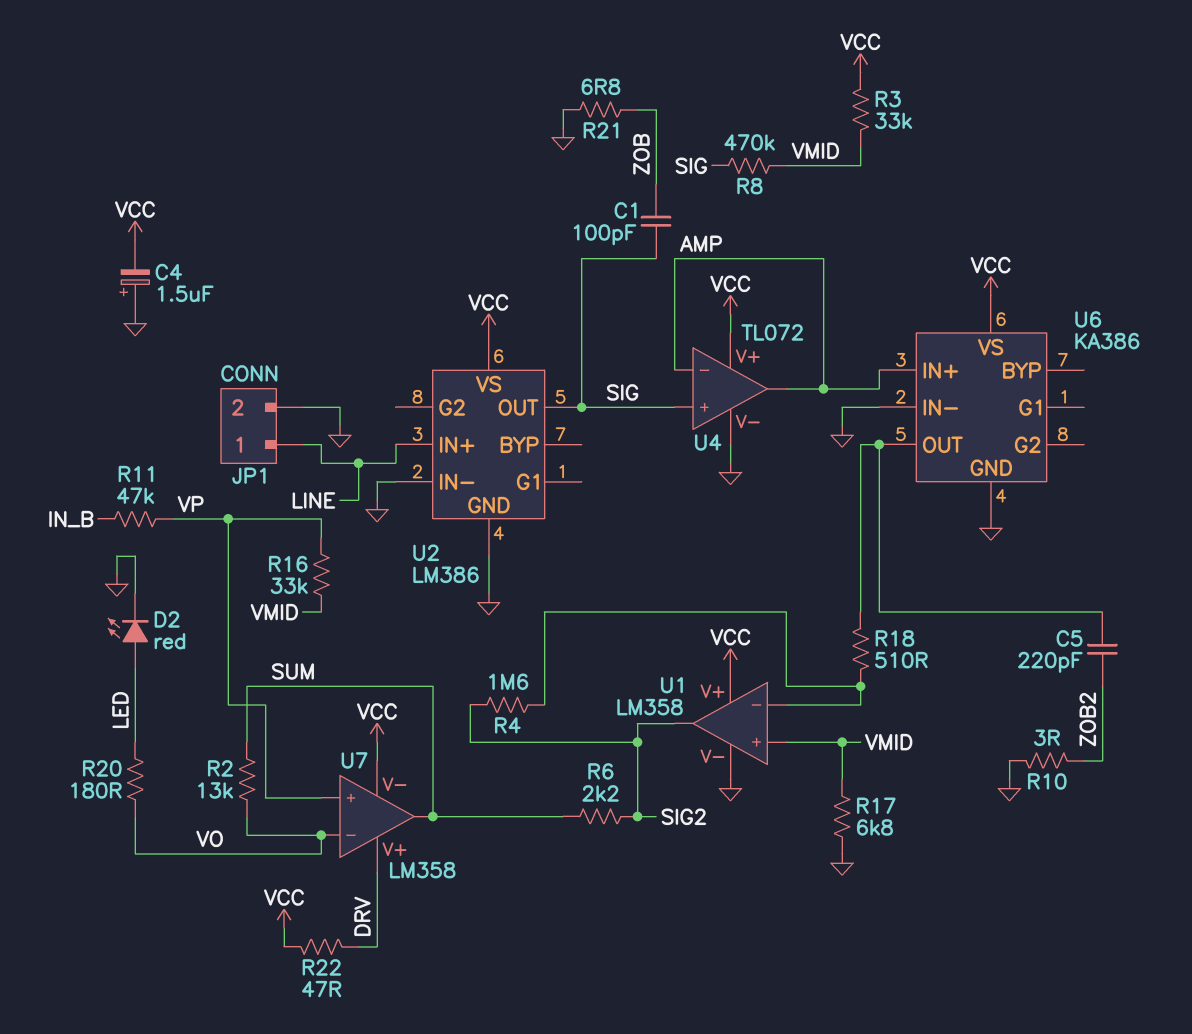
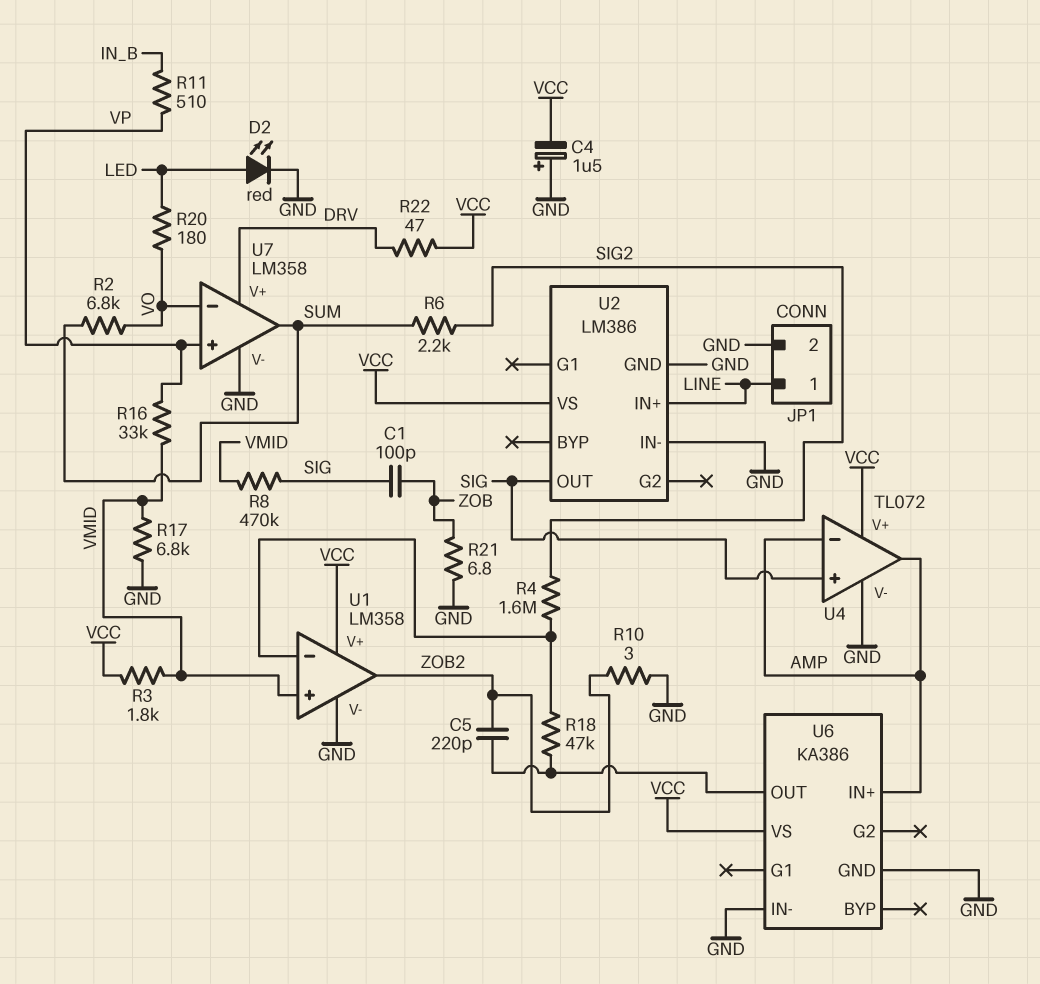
R2: 13k (SUM, VO) -> 6.8k (SUM, VO)
R3: 33k (VCC, VMID) -> 1.8k (VCC, VMID)
R11: 47k (IN_B, VP) -> 510 (IN_B, VP)
R18: 510 (U1/in-, U6/OUT) -> 47k (U1/in-, U6/OUT)
U1 pin out: SIG2 -> ZOB2
U7 pin V-: VCC -> GND

